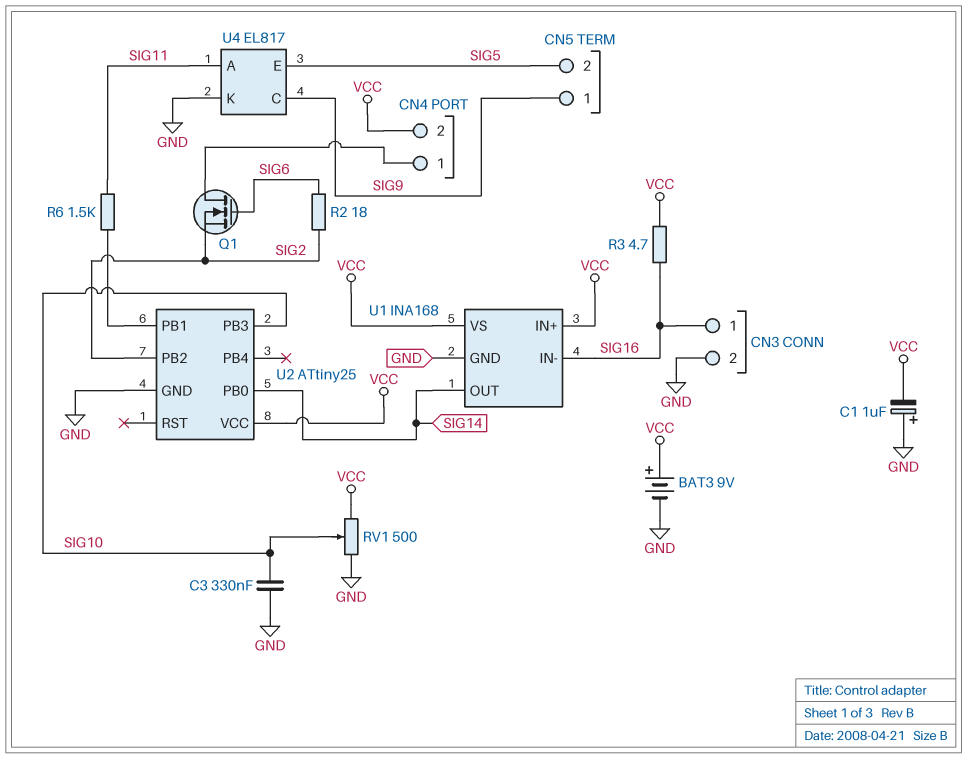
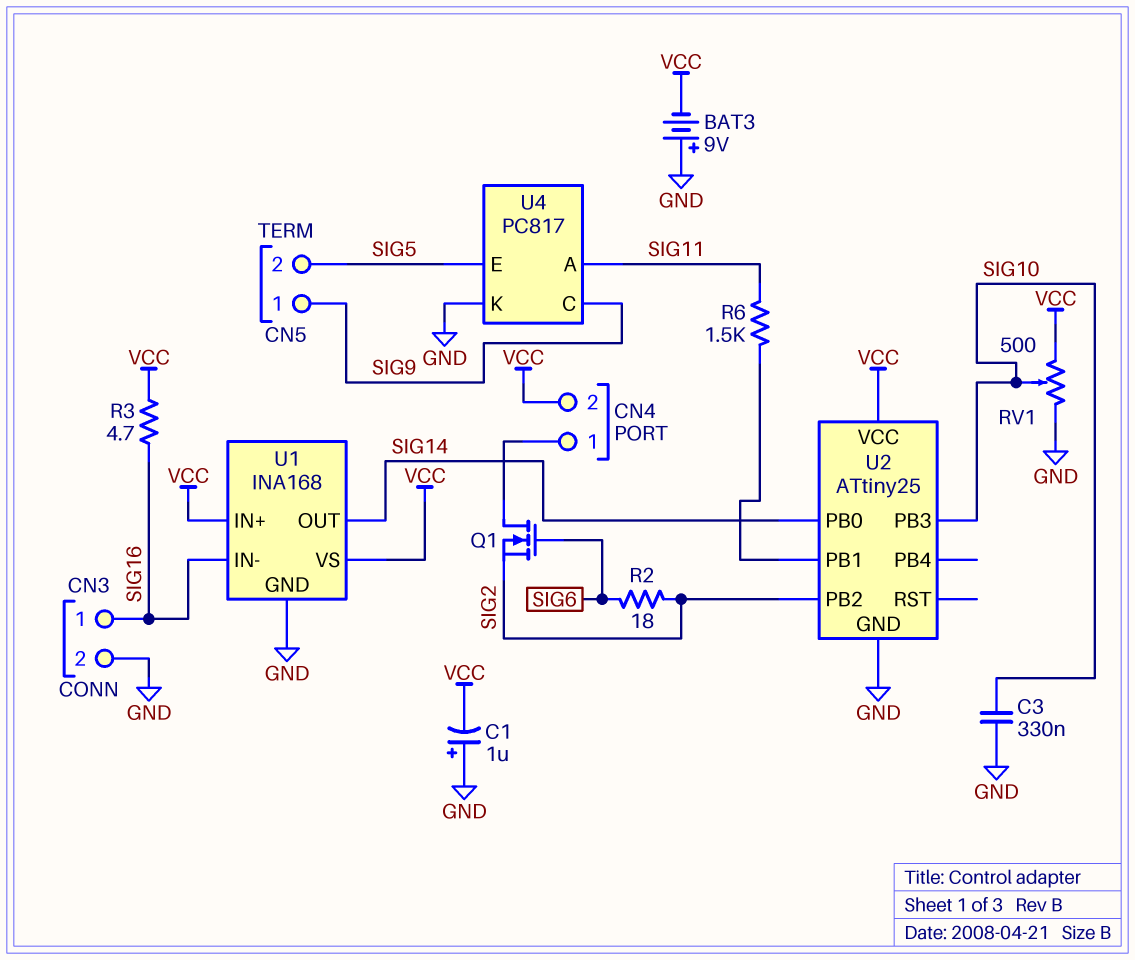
BAT3: 9V (plus VCC, minus GND) -> 9V (plus GND, minus VCC)
U4: EL817 -> PC817

